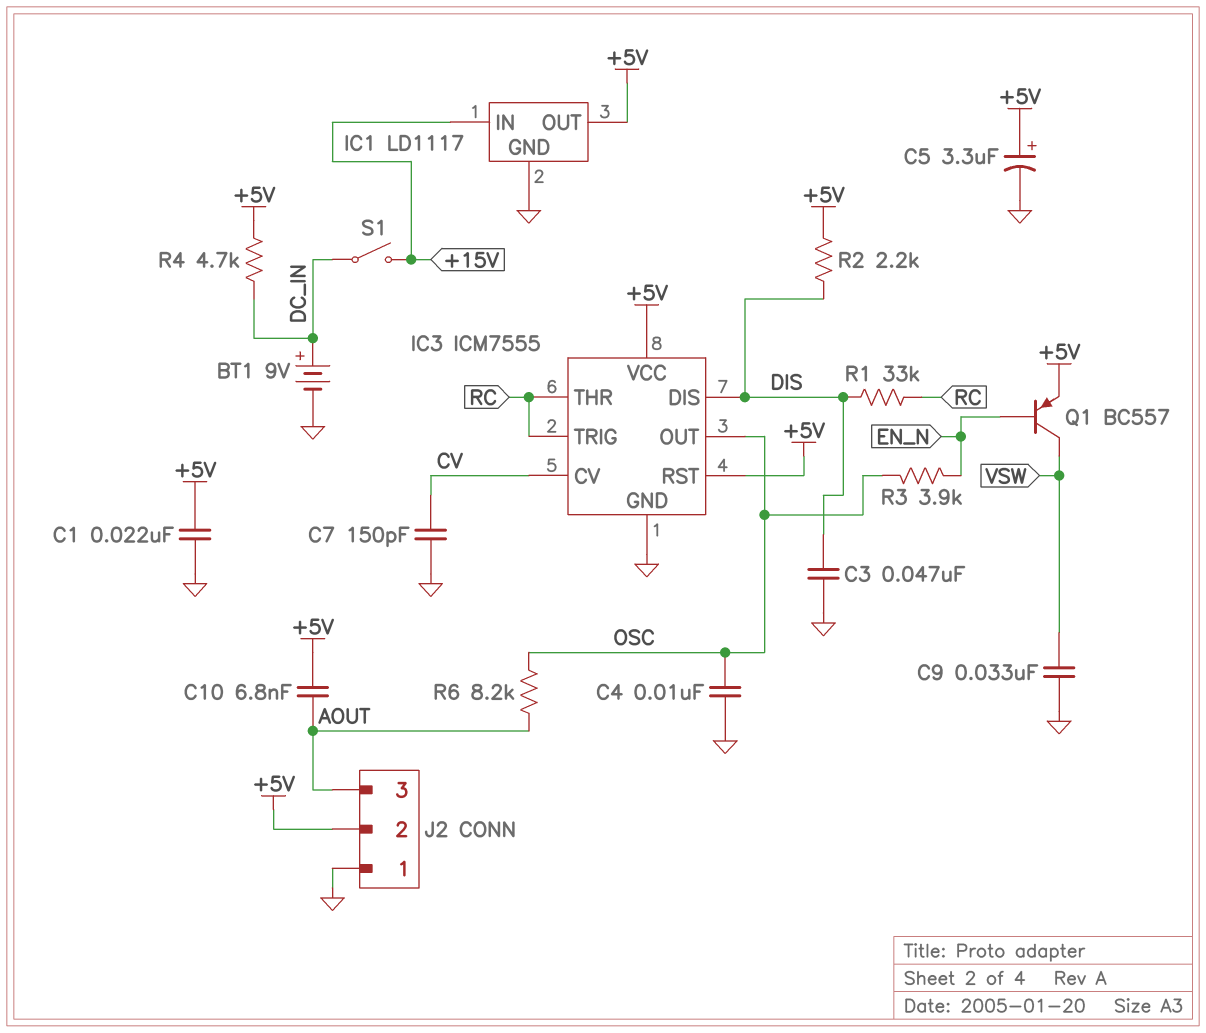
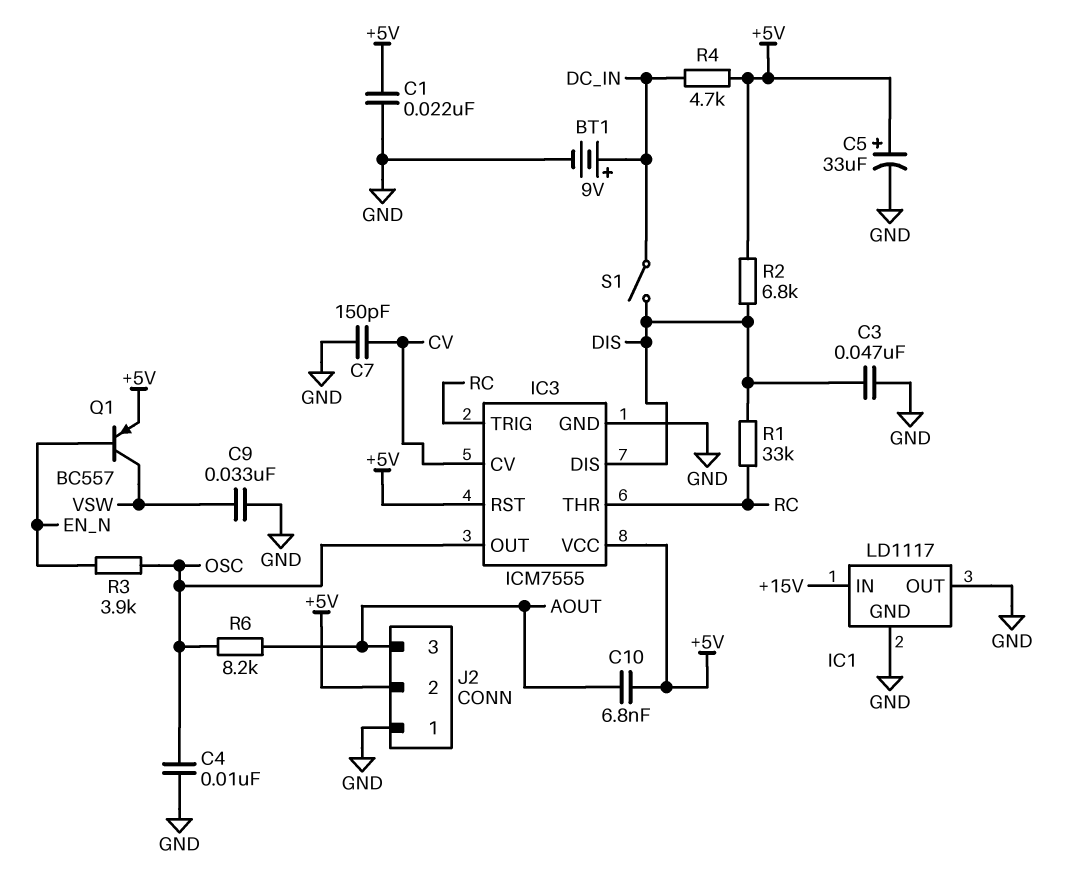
C5: 3.3uF (plus +5V, minus GND) -> 33uF (plus +5V, minus GND)
IC1 pin OUT: +5V -> GND
R2: 2.2k (+5V, DIS) -> 6.8k (+5V, DIS)
S1: switch (+15V, DC_IN) -> switch (DC_IN, DIS)

